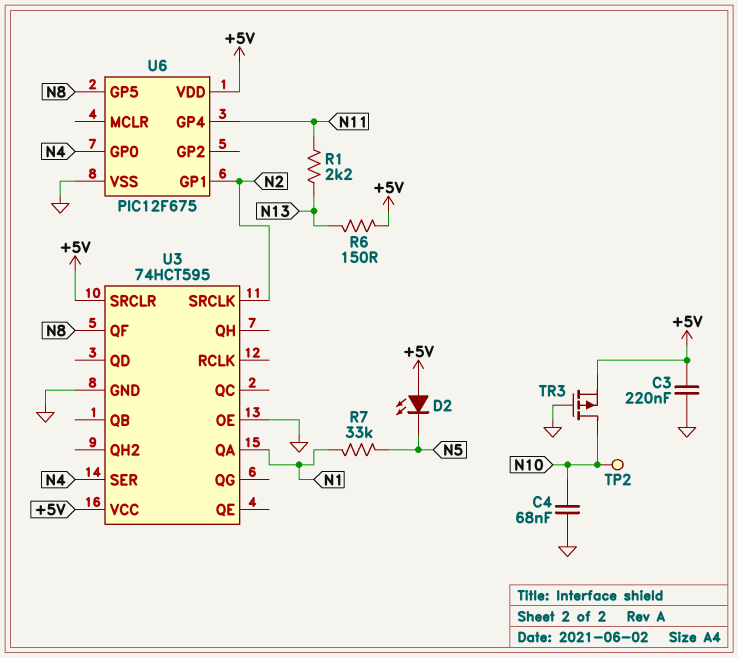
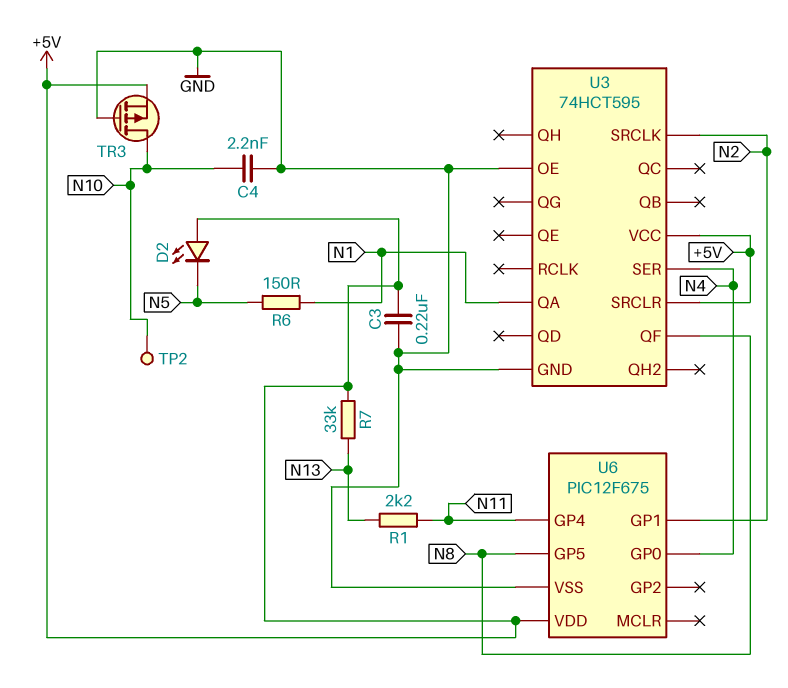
C4: 68nF (GND, N10) -> 2.2nF (GND, N10)
R6: 150 (+5V, N13) -> 150 (N1, N5)
R7: 33k (N1, N5) -> 33k (+5V, N13)

